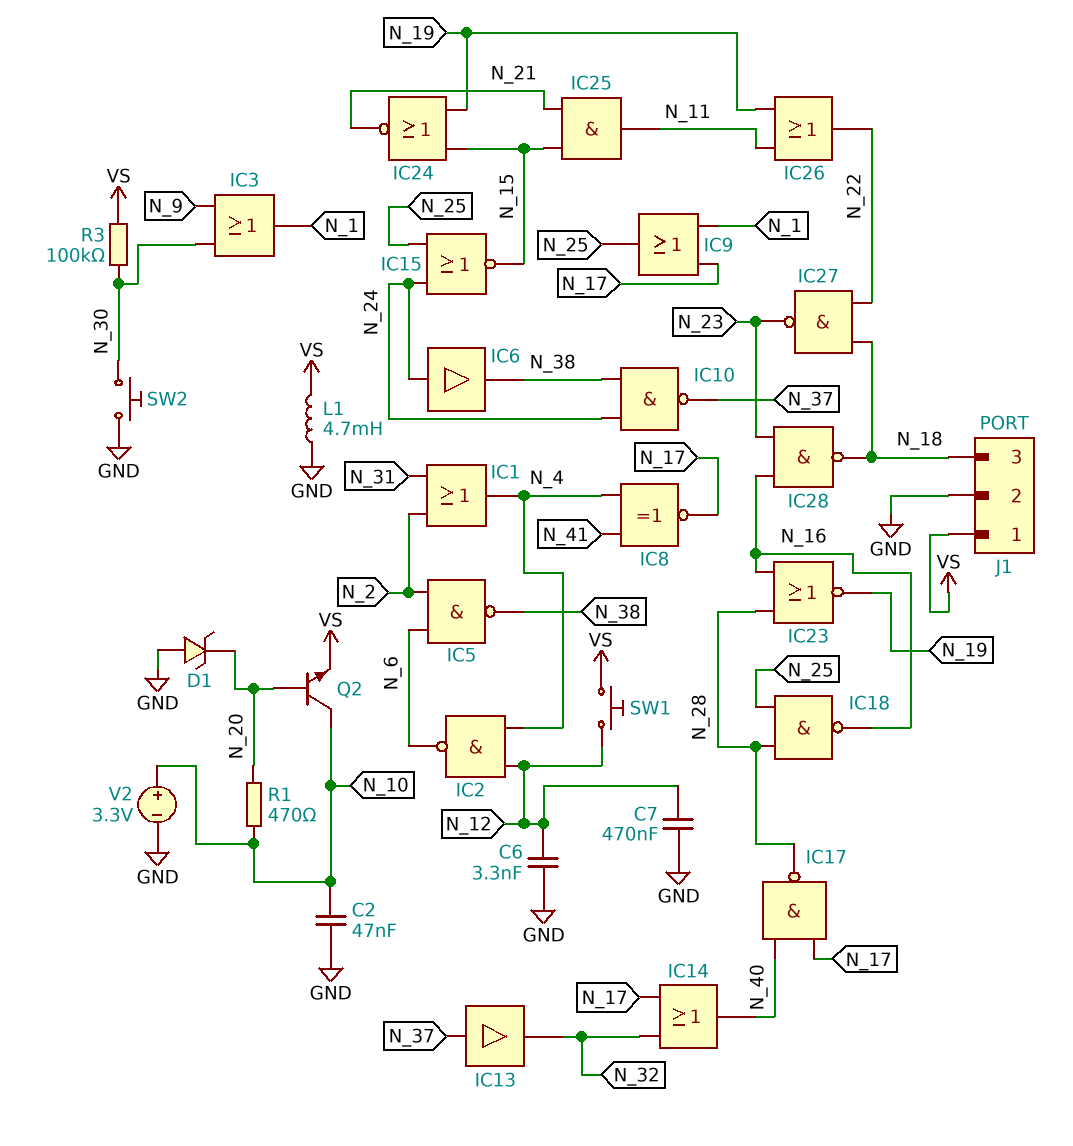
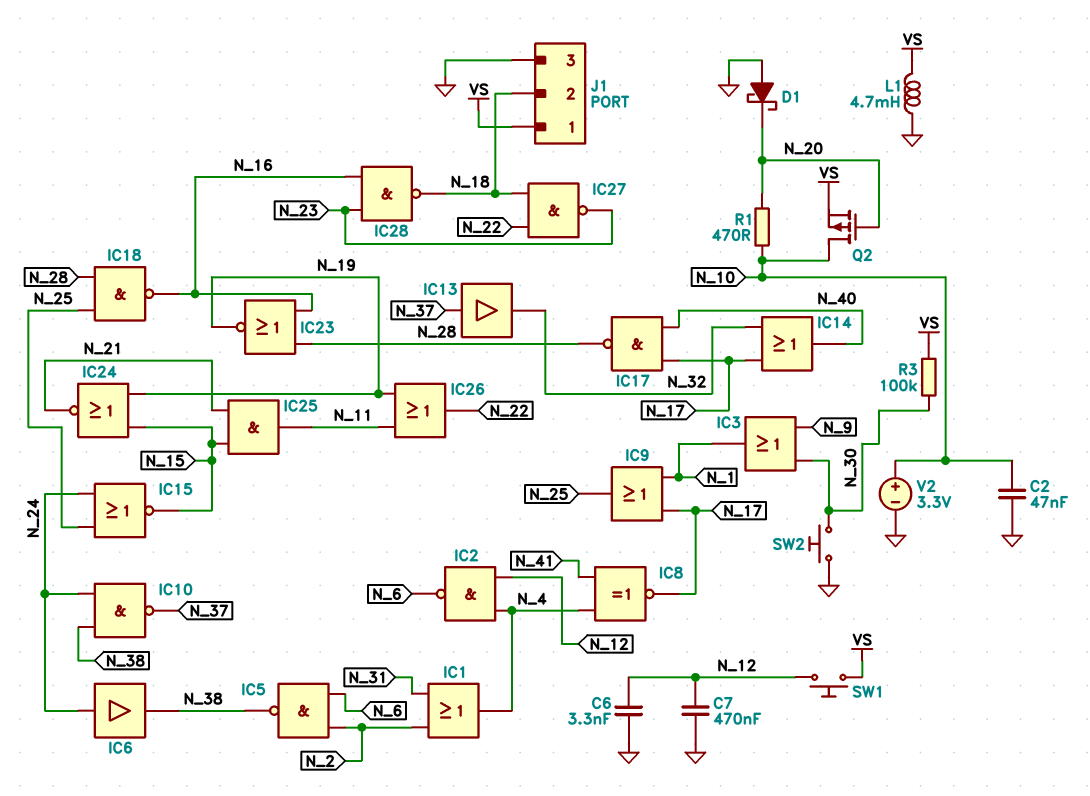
D1: zener (A GND, K N_20) -> schottky (A GND, K N_20)
J1 pin 2: GND -> N_18
J1 pin 3: N_18 -> GND
Q2: NPN (B N_20, C N_10, E VS) -> PMOS (G N_20, D N_10, S VS)

